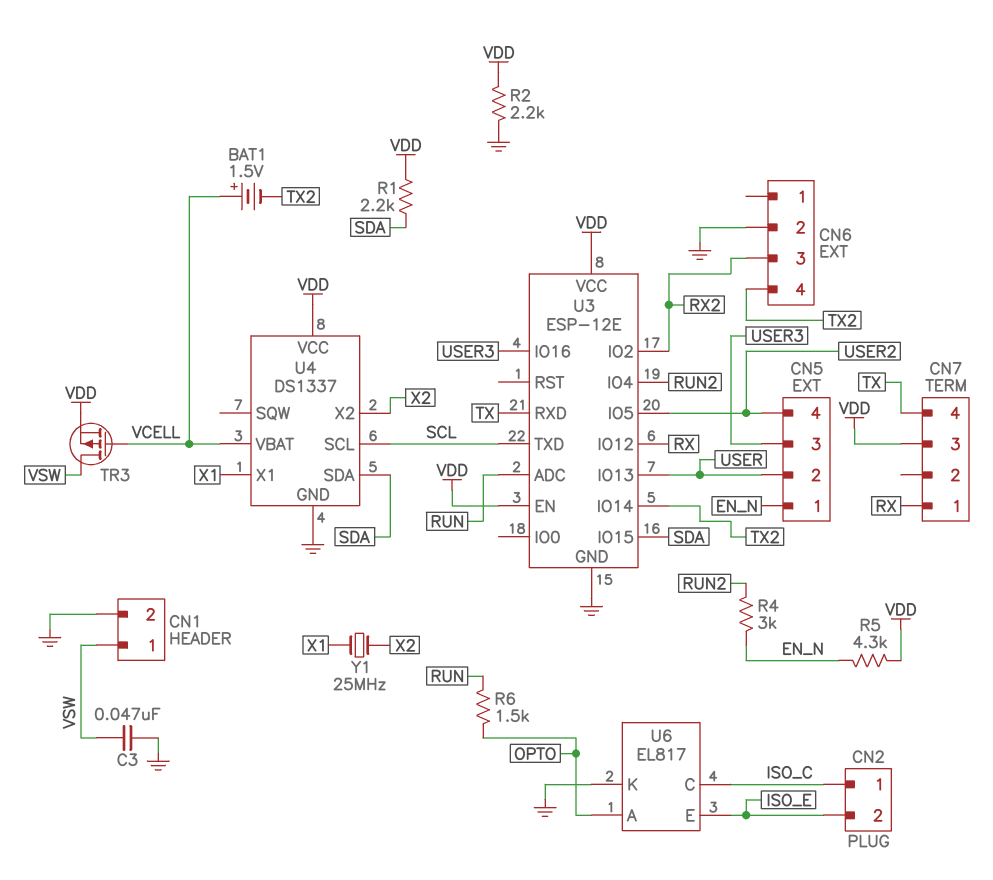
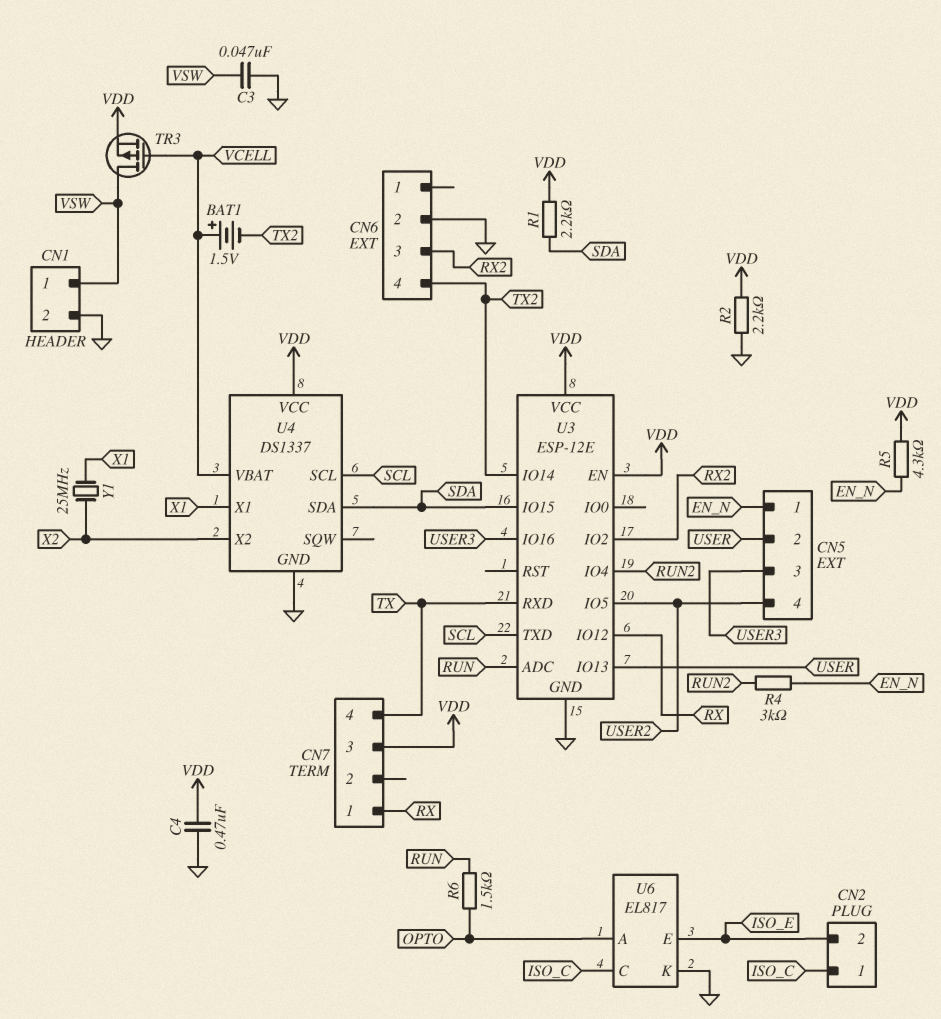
C4: none -> 470nF (GND, VDD)

